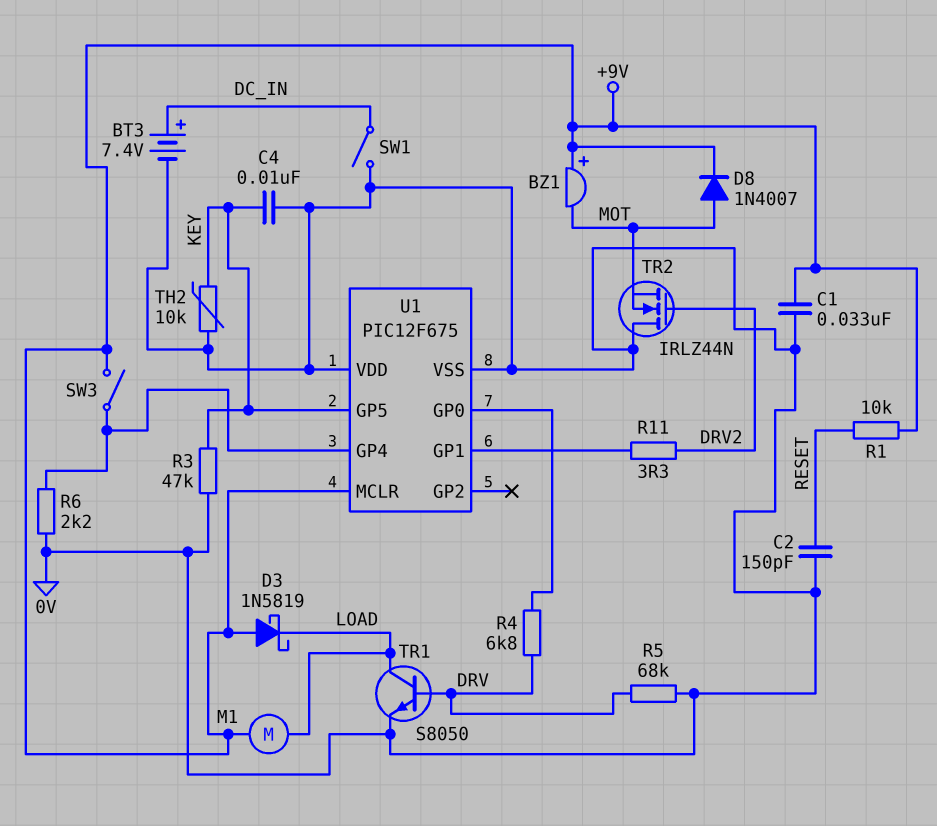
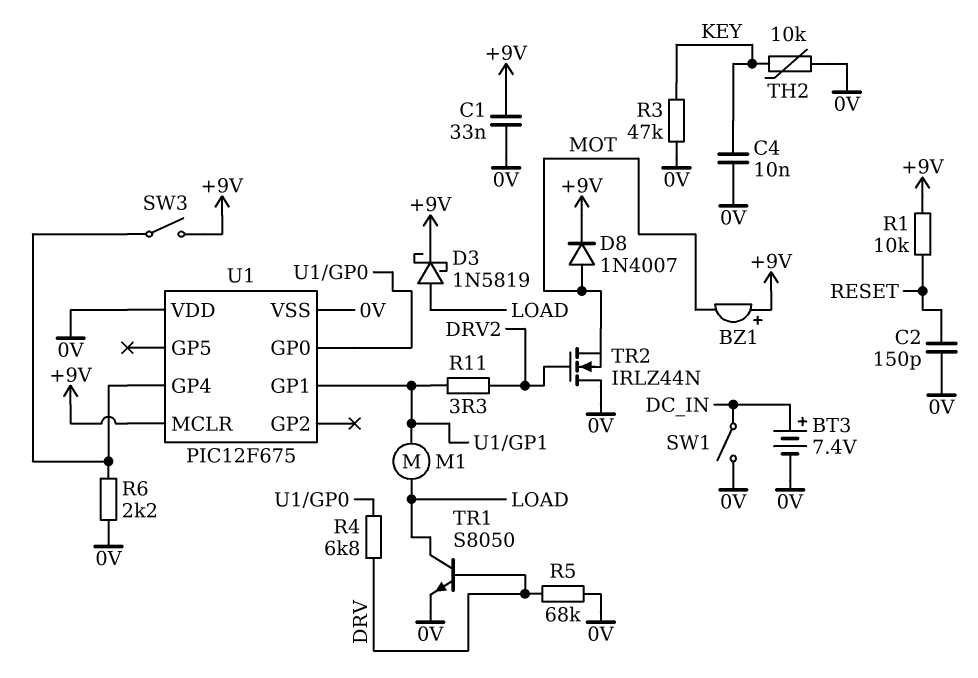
D3: schottky 1N5819 (A +9V, K LOAD) -> schottky 1N5819 (A LOAD, K +9V)
M1: motor (+9V, LOAD) -> motor (LOAD, U1/GP1)
U1 pin GP5: KEY -> none

